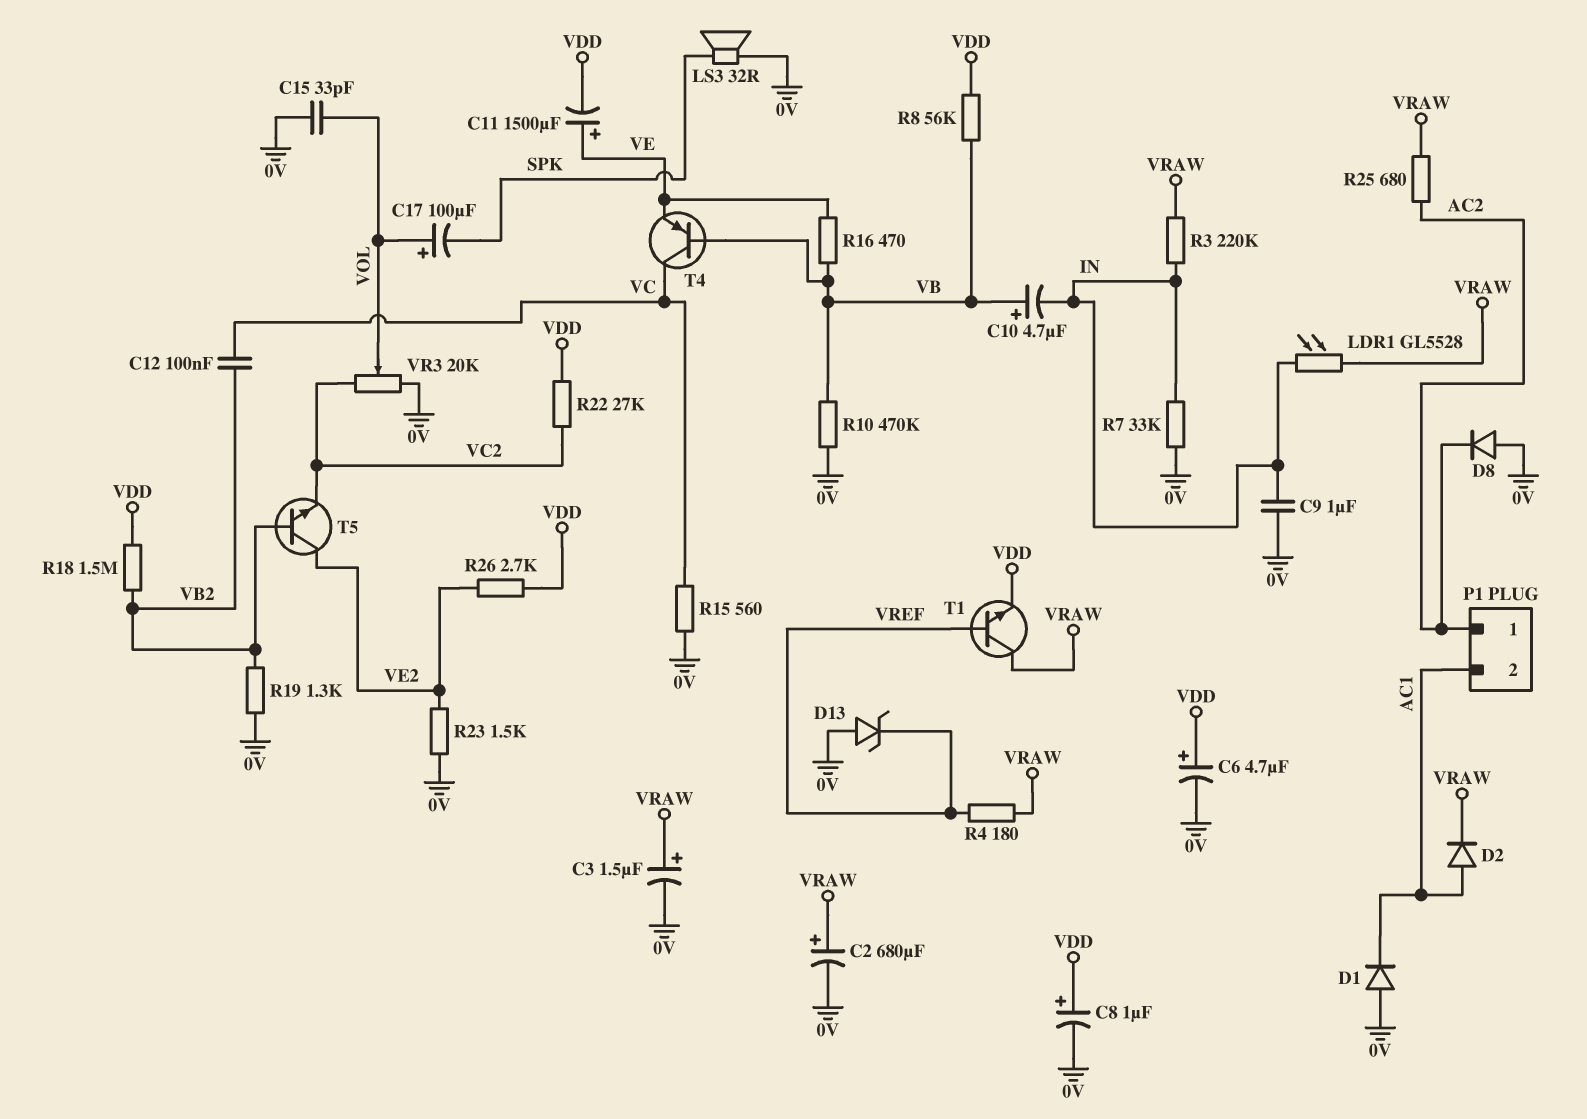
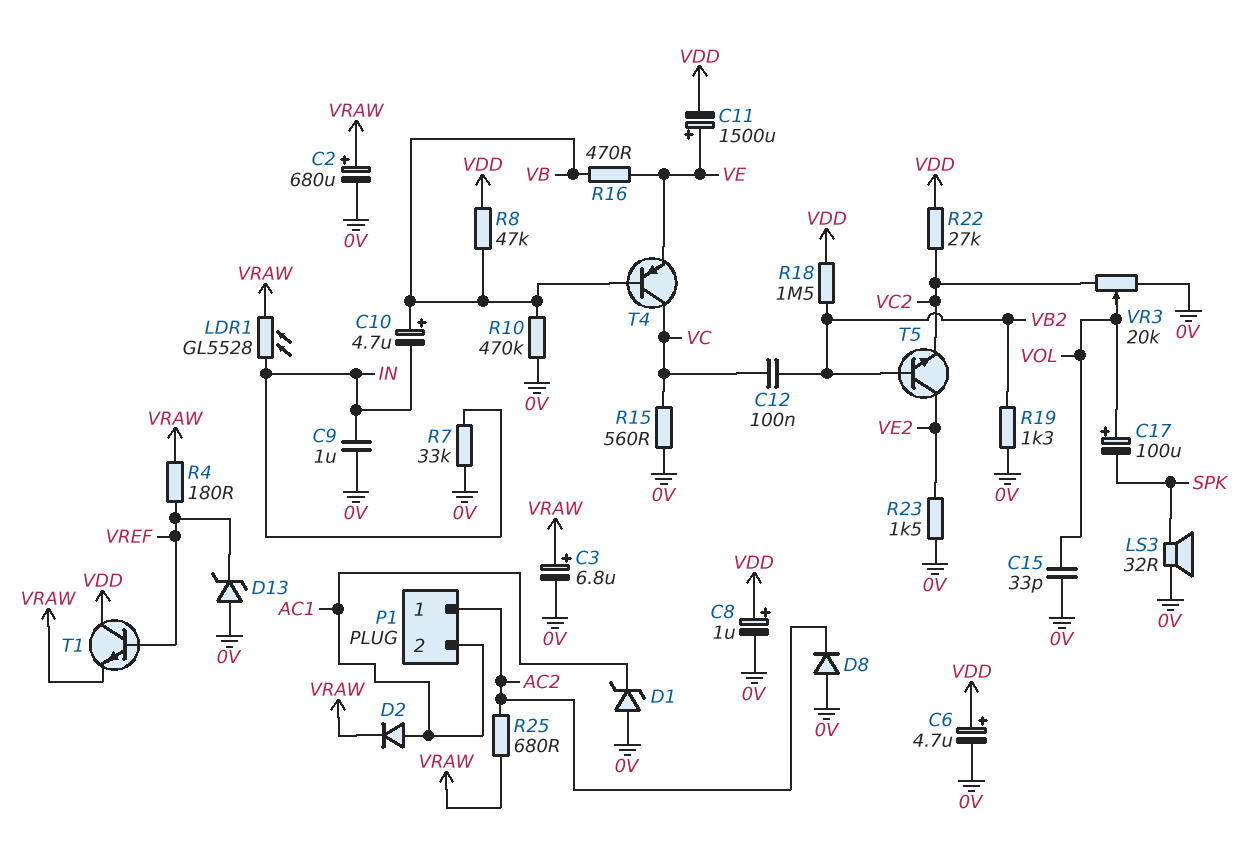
C3: 1.5uF (plus VRAW, minus 0V) -> 6.8uF (plus VRAW, minus 0V)
D1: diode (A 0V, K AC1) -> zener (A 0V, K AC1)
R3: 220k (IN, VRAW) -> none
R8: 56k (VB, VDD) -> 47k (VB, VDD)
R26: 2.7k (VDD, VE2) -> none
T1: NPN (B VREF, C VRAW, E VDD) -> NPN (B VREF, C VDD, E VRAW)

